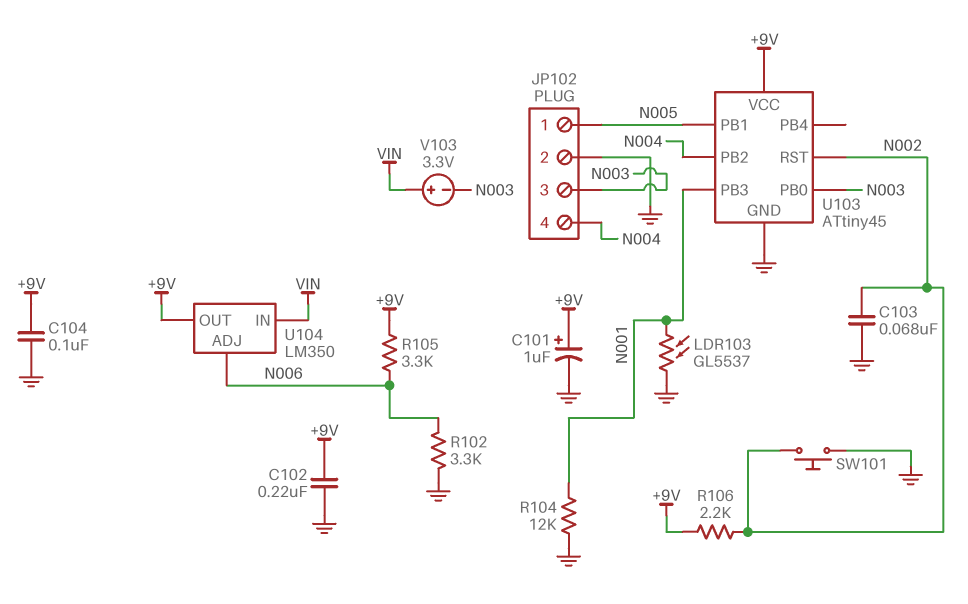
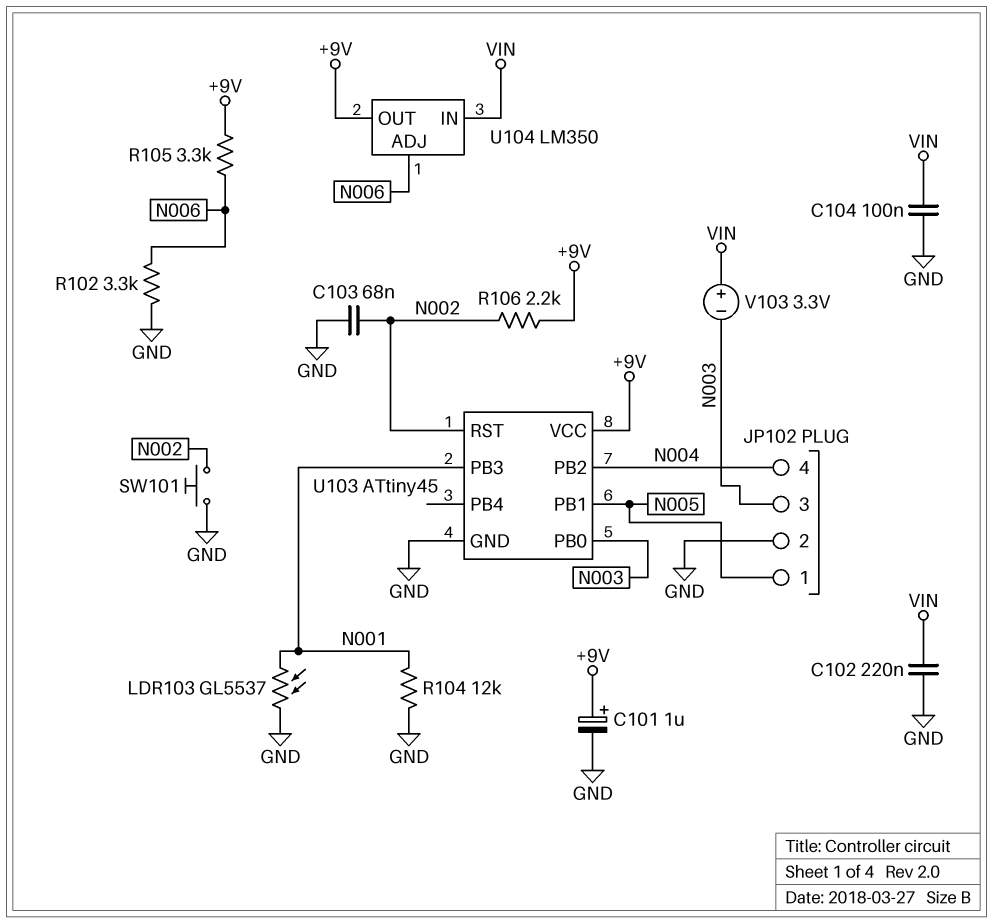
C102: 220nF (+9V, GND) -> 220nF (GND, VIN)
C104: 100nF (+9V, GND) -> 100nF (GND, VIN)

